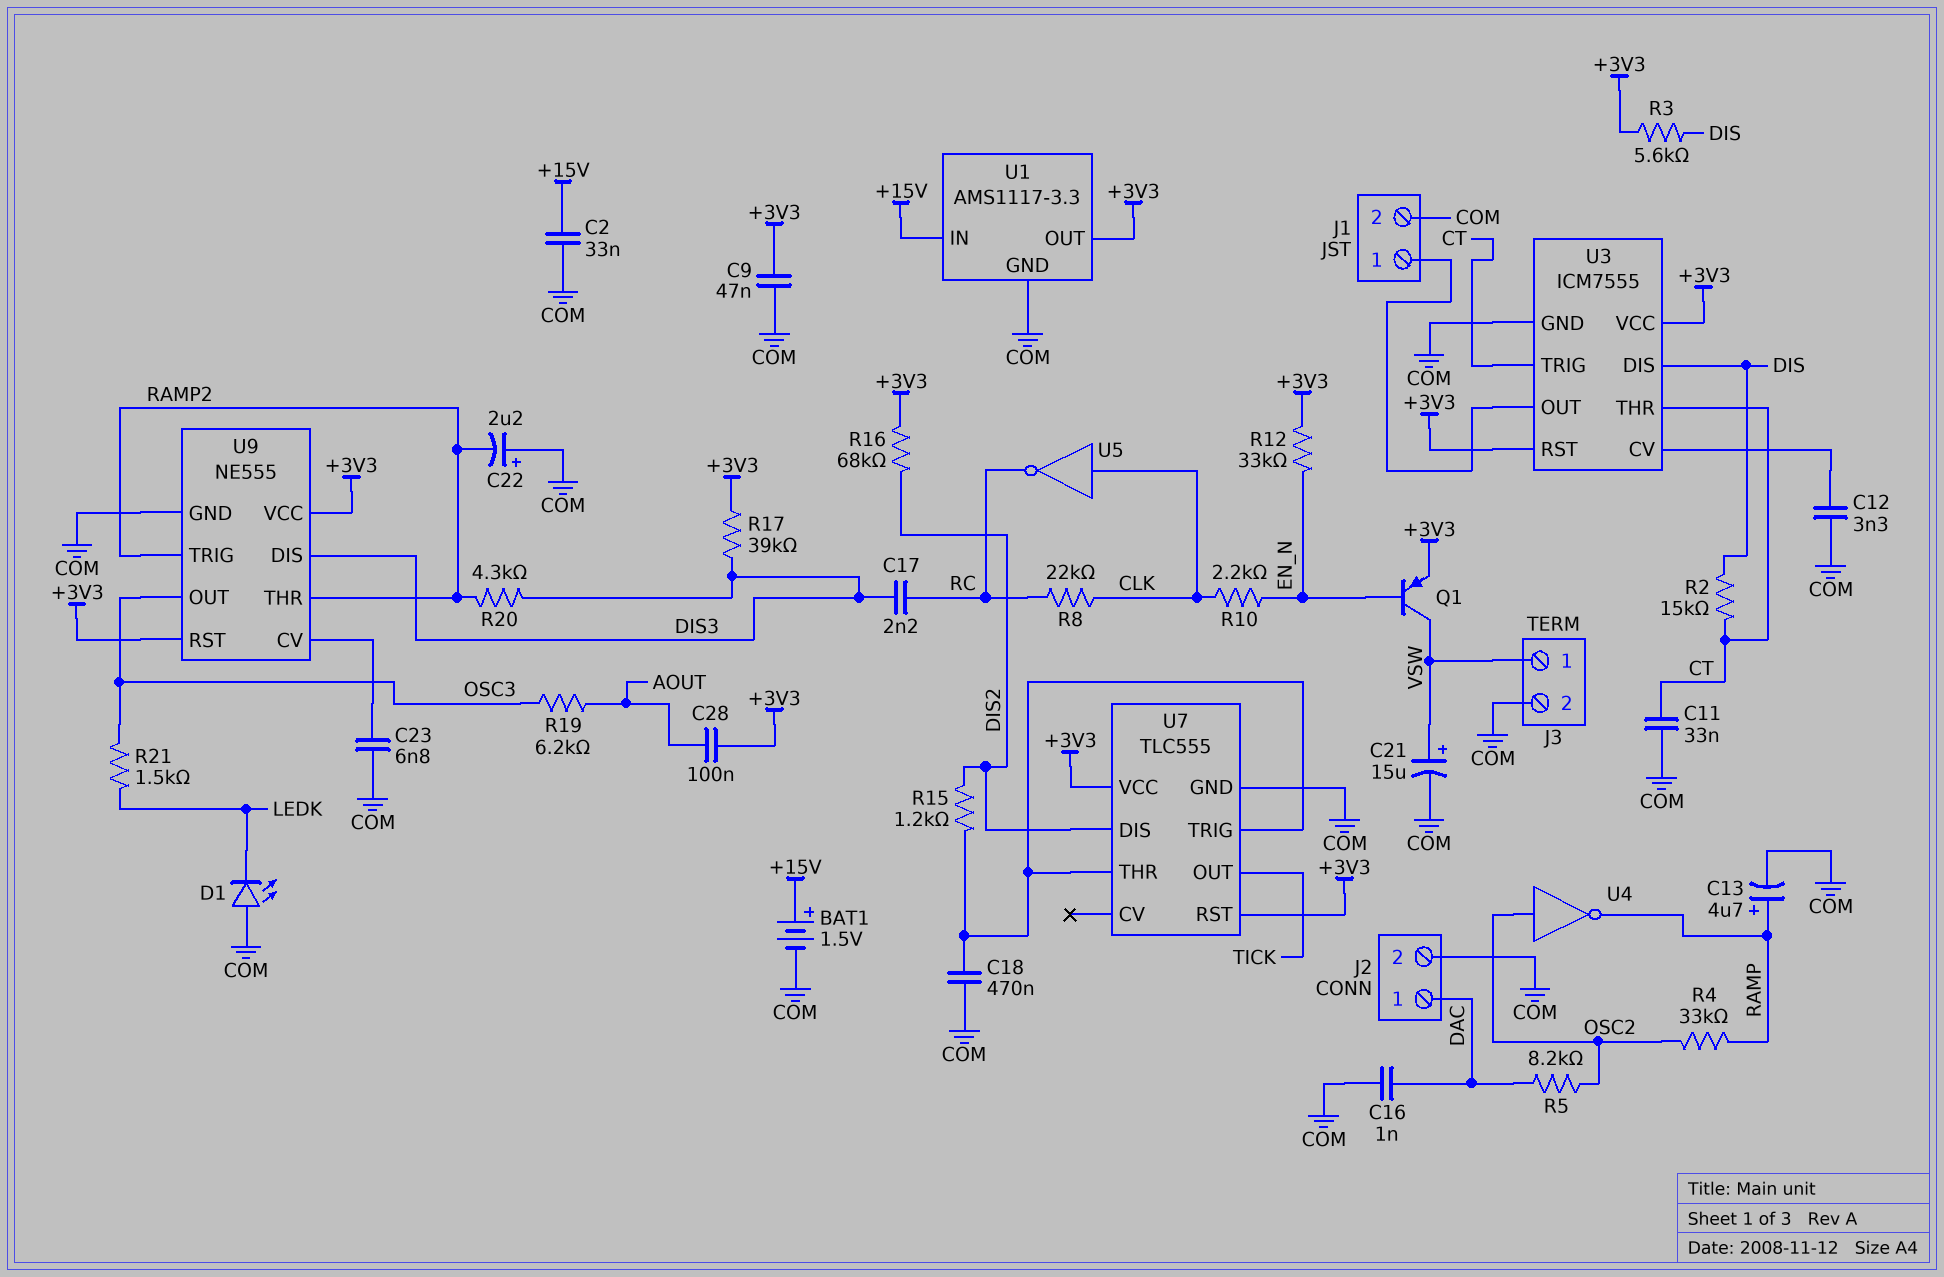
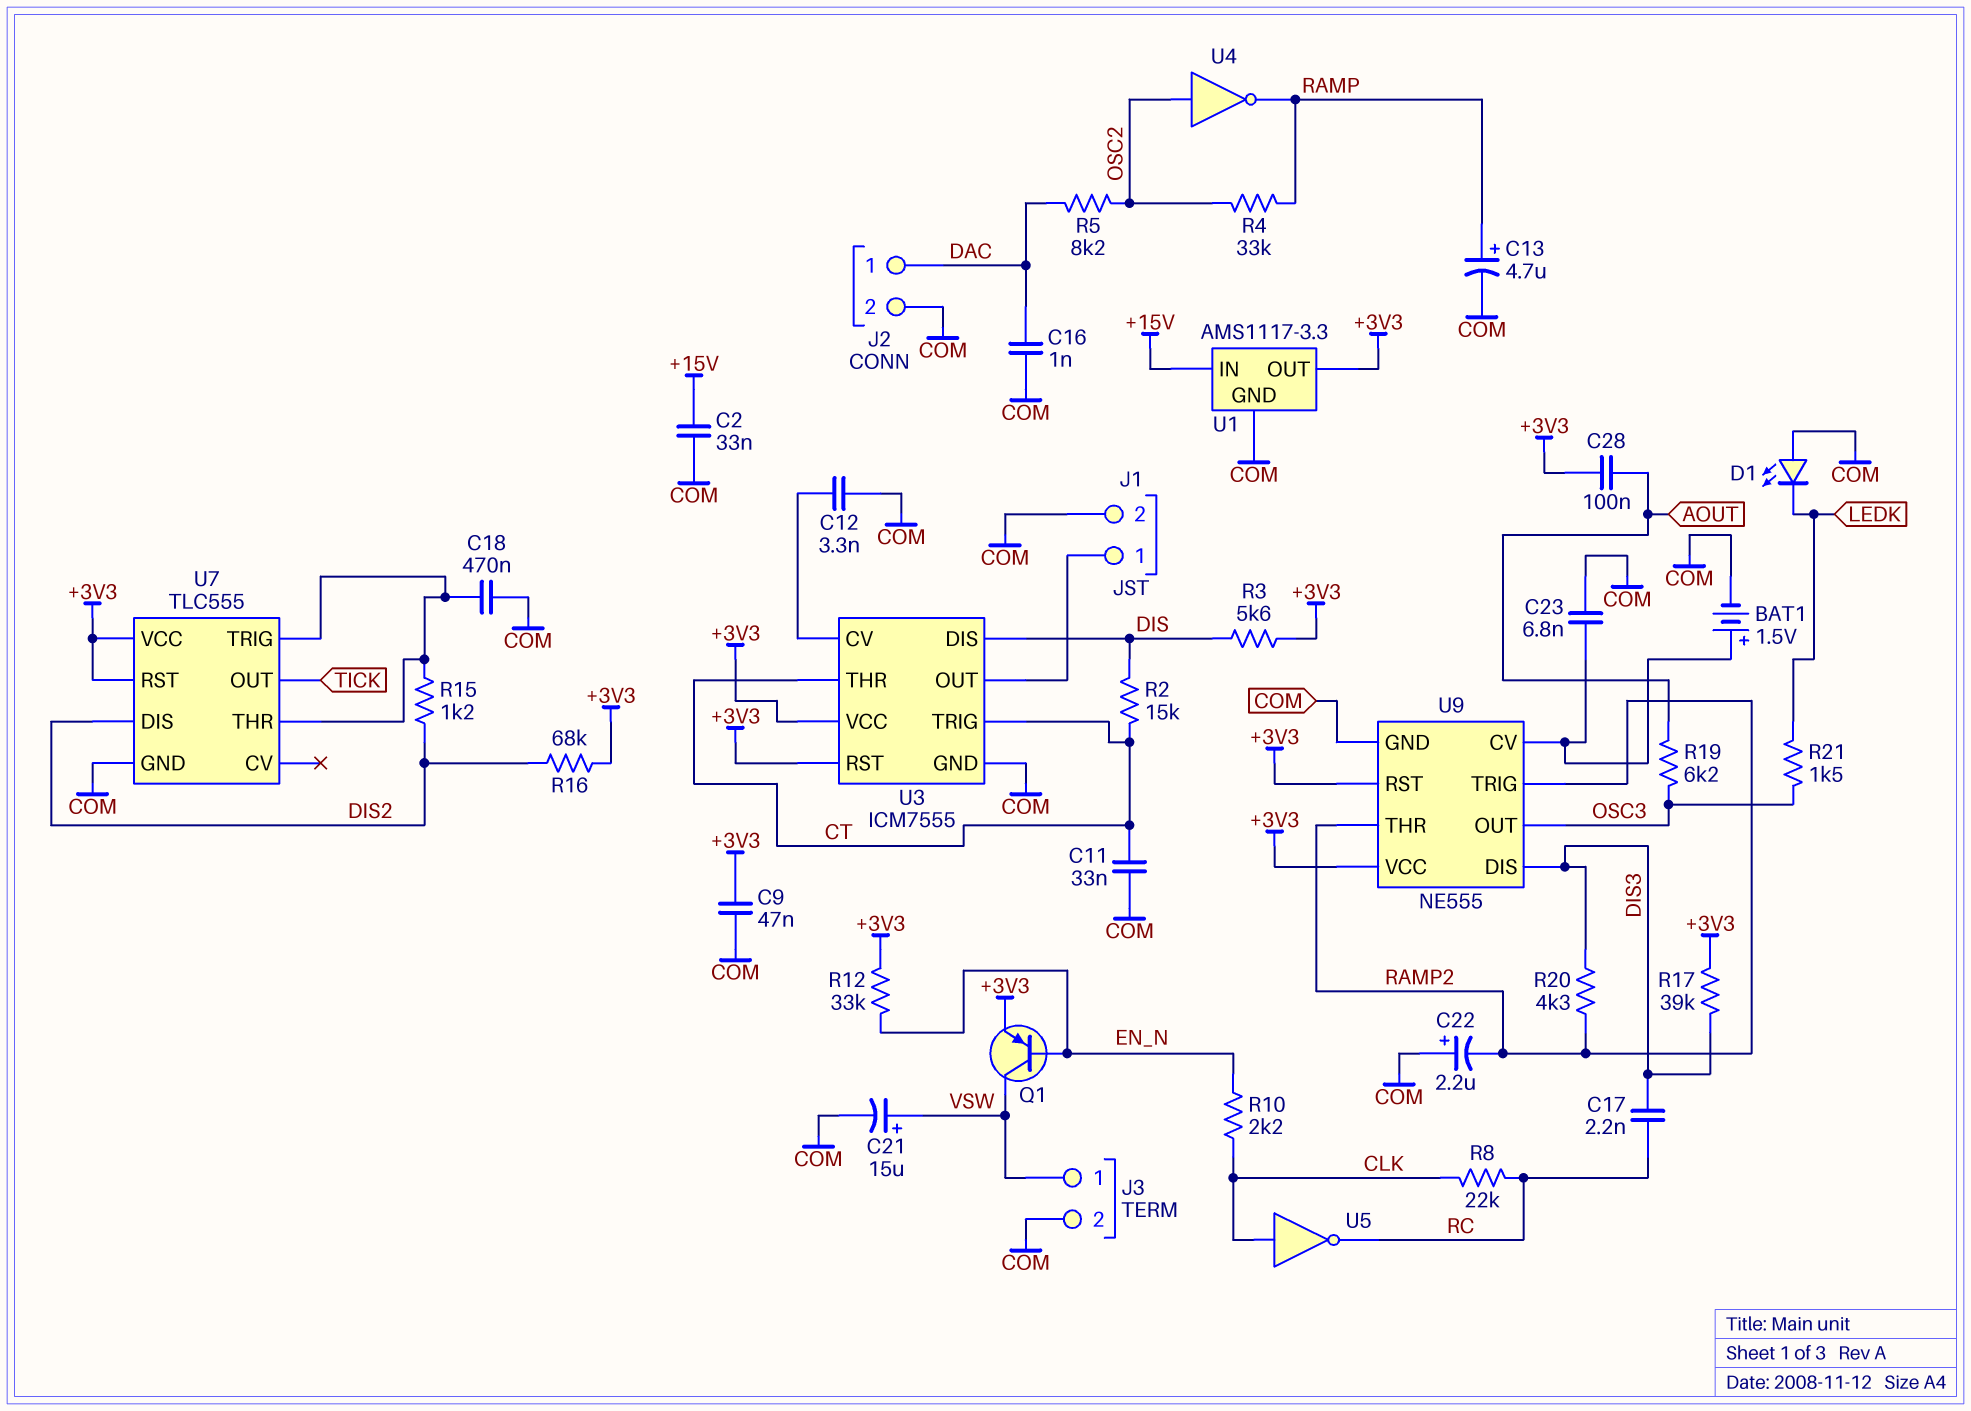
BAT1: 1.5V (plus +15V, minus COM) -> 1.5V (plus U9/CV, minus COM)

